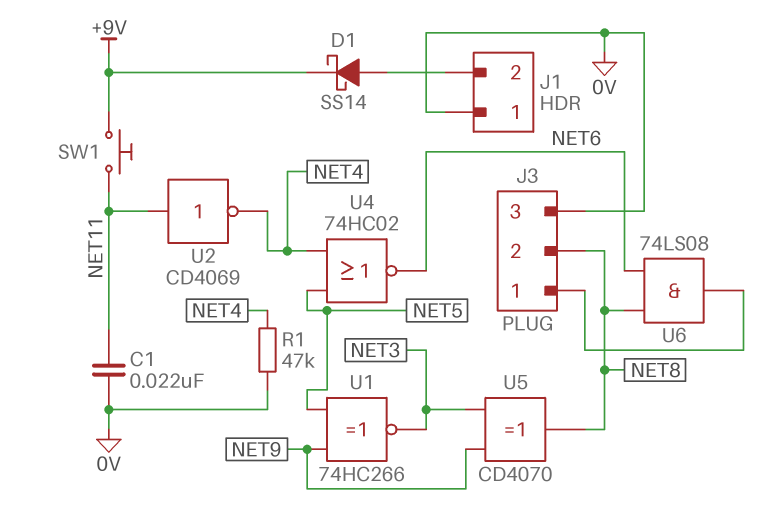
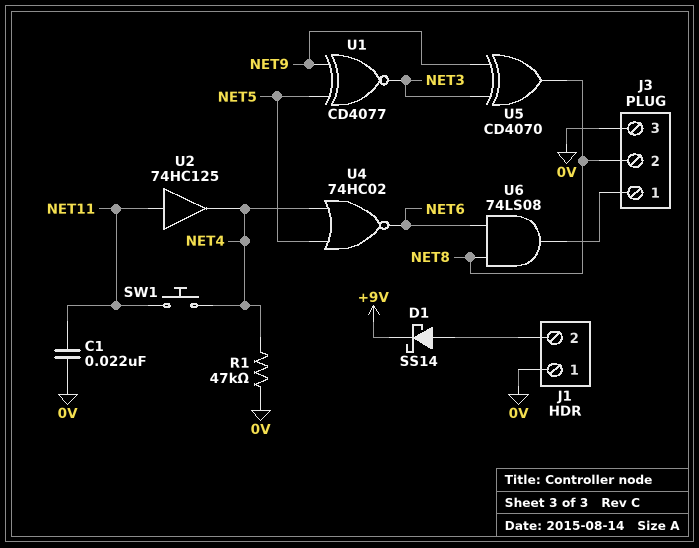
SW1: button (+9V, NET11) -> button (NET4, NET11)
U1: XNOR 74HC266 (in NET5, in NET9, out NET3) -> XNOR CD4077 (in NET5, in NET9, out NET3)
U2: NOT CD4069 (in NET11, out NET4) -> buffer 74HC125 (in NET11, out NET4)

